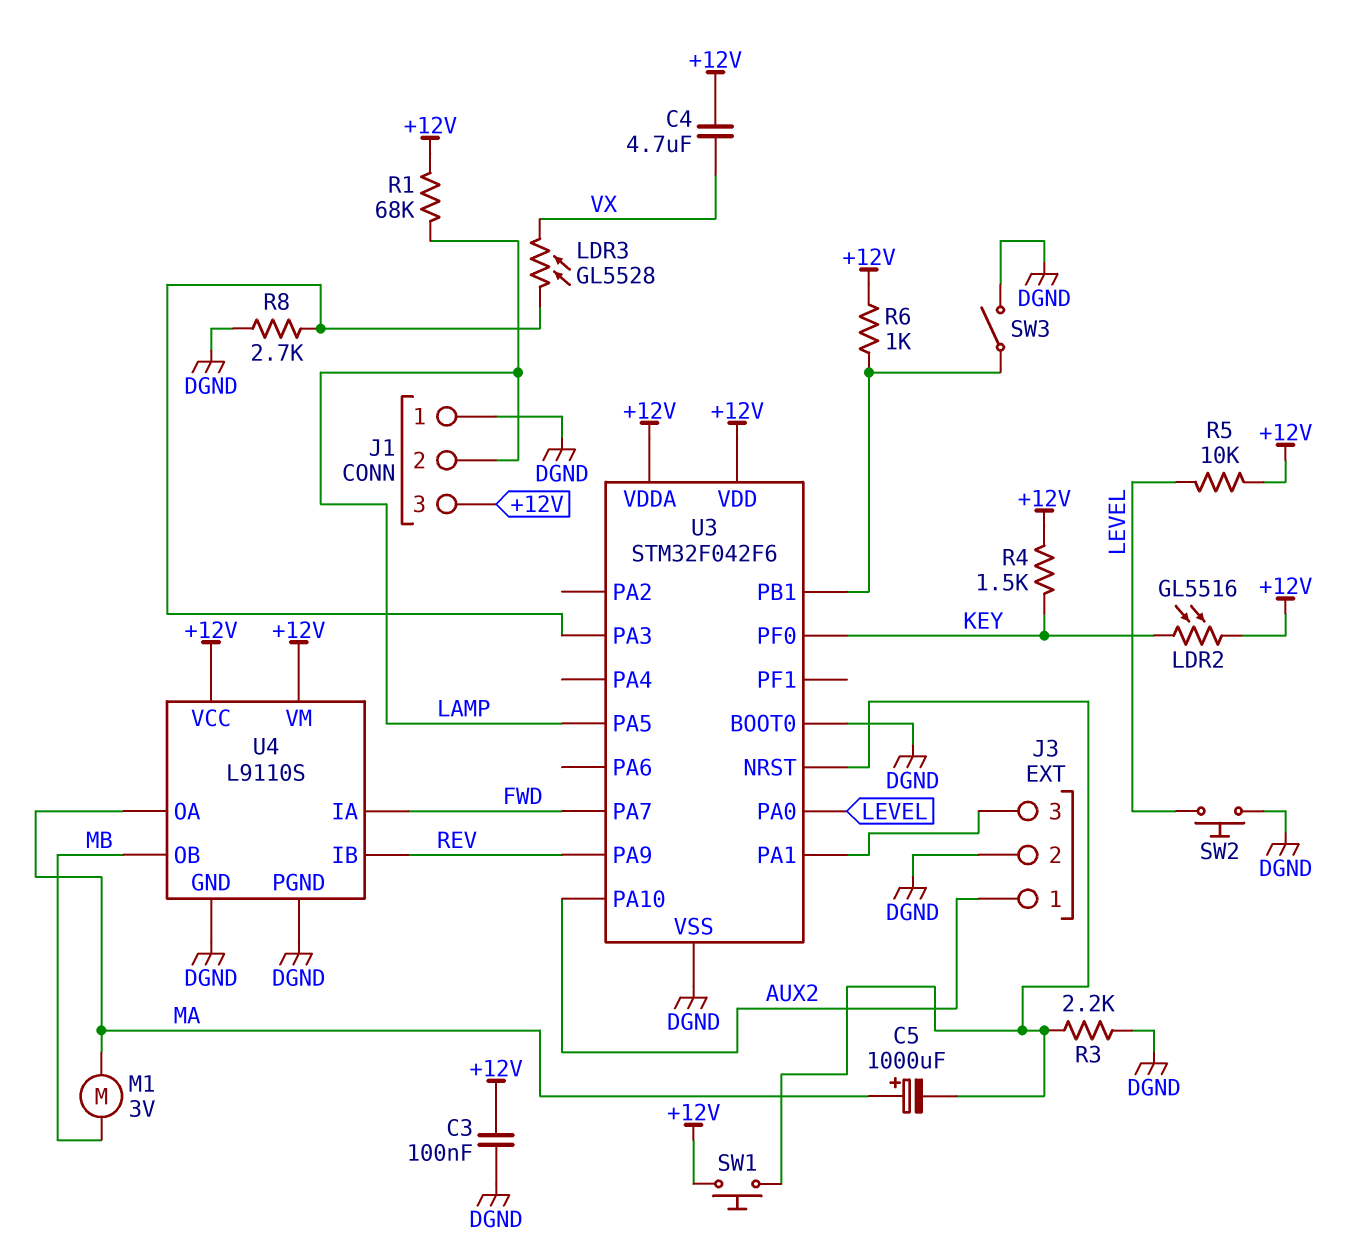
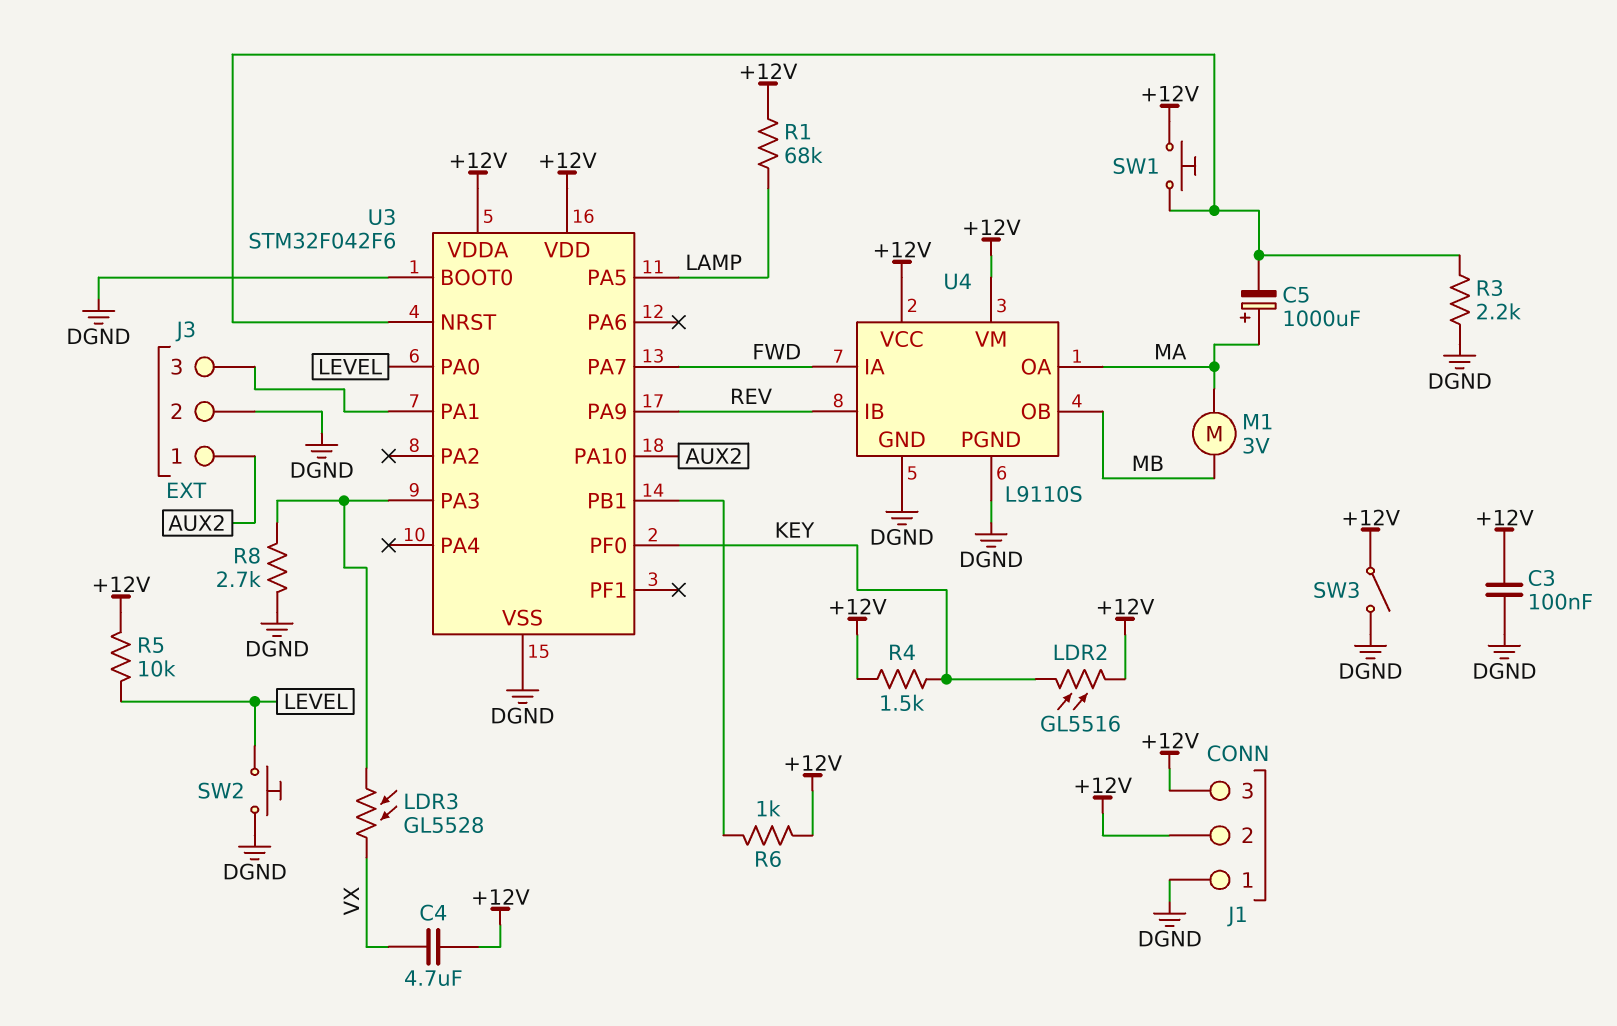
J1 pin 2: LAMP -> +12V
SW3: switch (DGND, U3/PB1) -> switch (+12V, DGND)

